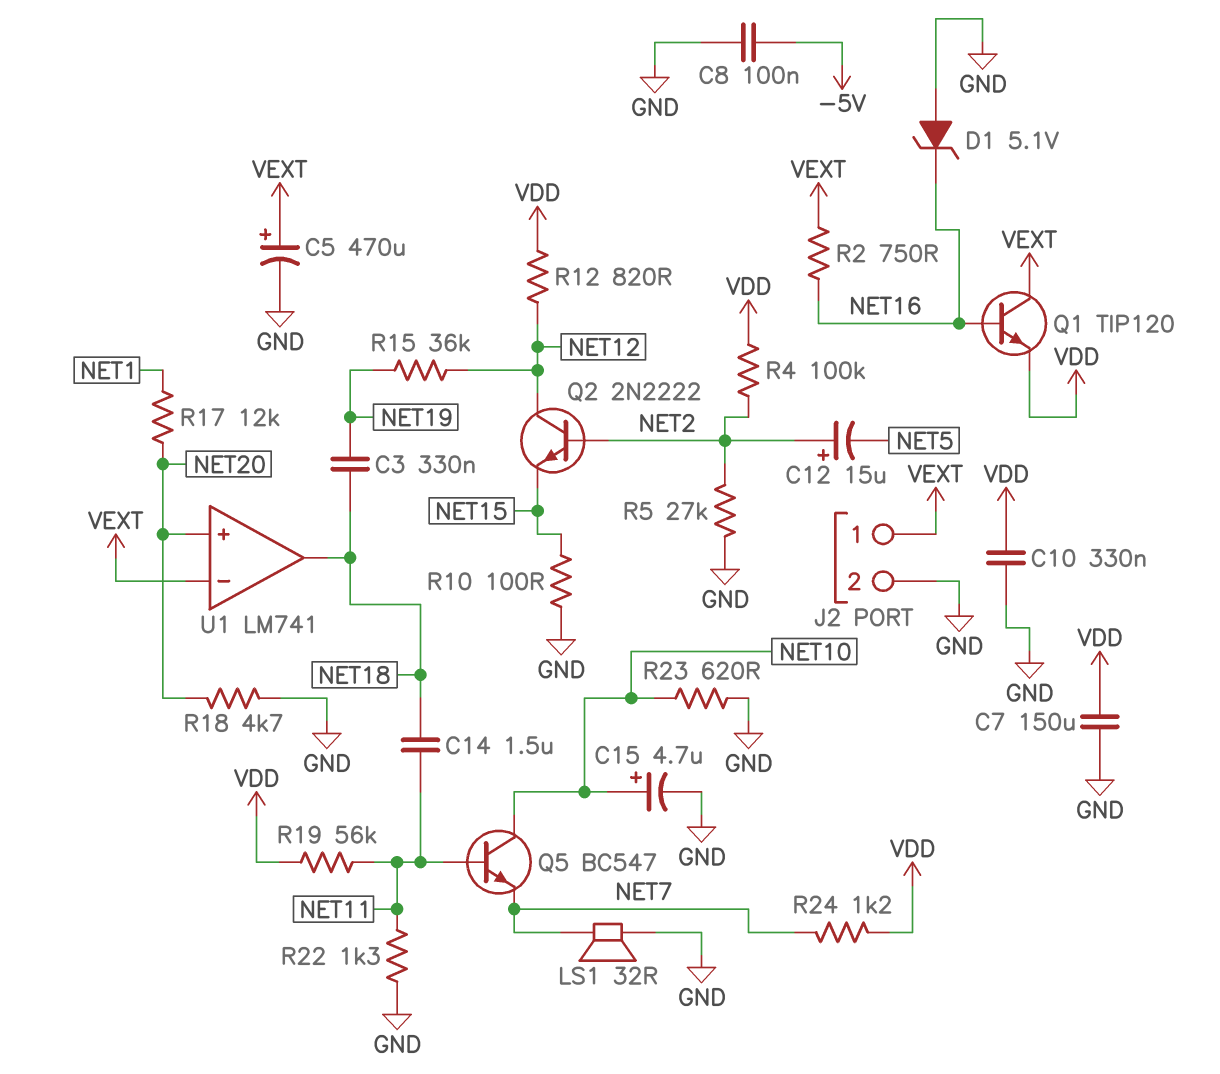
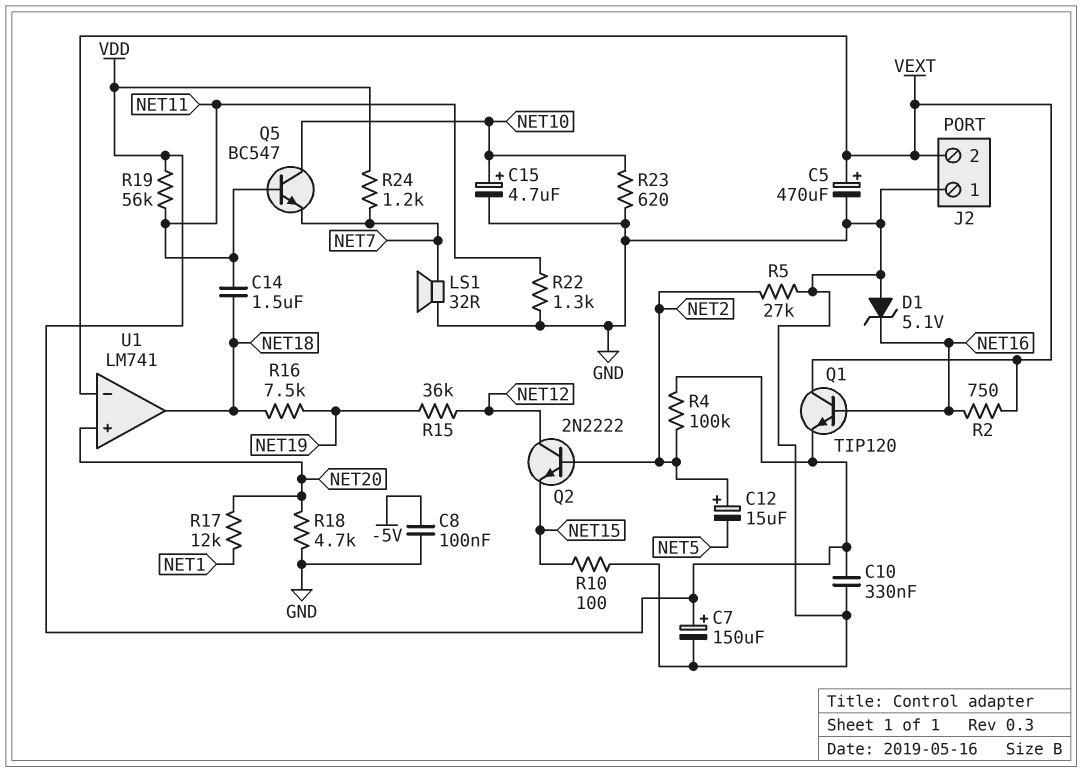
C3: 330nF (NET18, NET19) -> none
C7: 150uF (GND, VDD) -> 150uF (plus VDD, minus GND)
J2 pin 1: VEXT -> GND
J2 pin 2: GND -> VEXT
R12: 820 (NET12, VDD) -> none
R16: none -> 7.5k (NET18, NET19)

